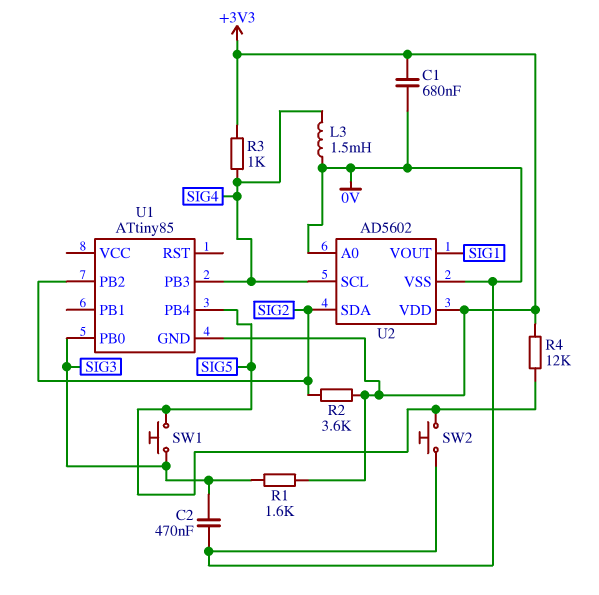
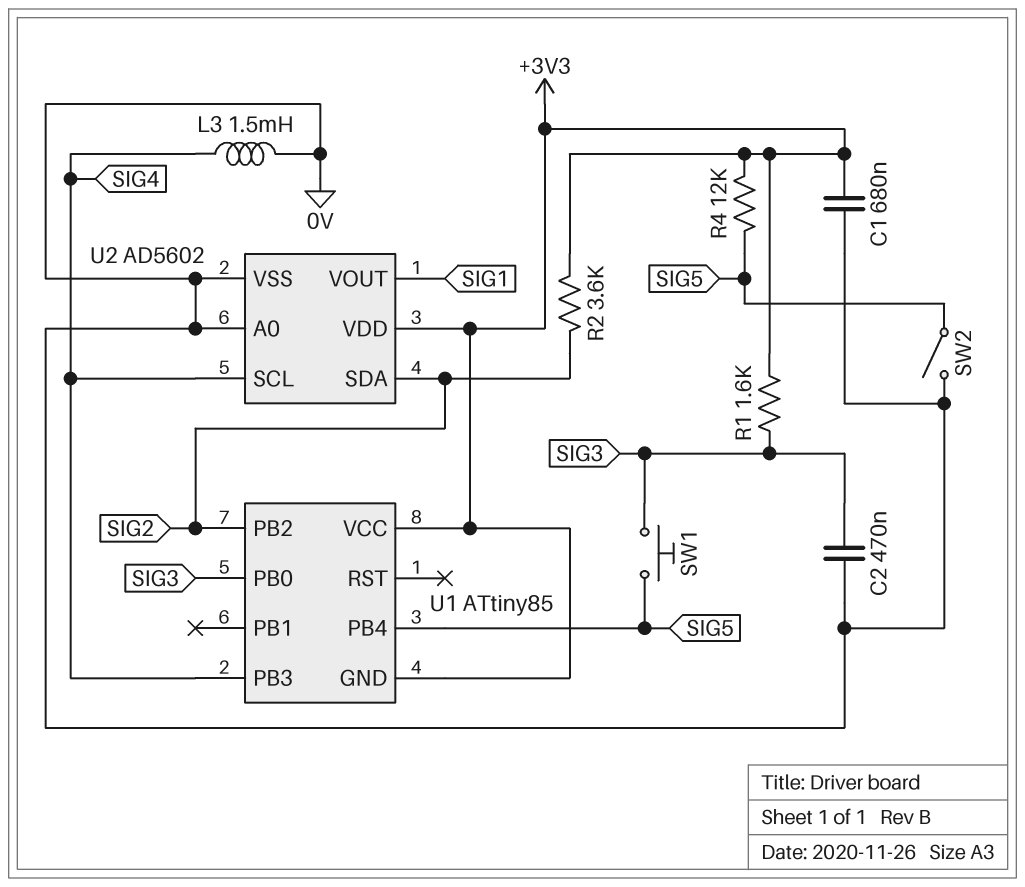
R3: 1k (+3V3, SIG4) -> none
SW2: button (0V, SIG5) -> switch (0V, SIG5)
U1 pin VCC: none -> +3V3

